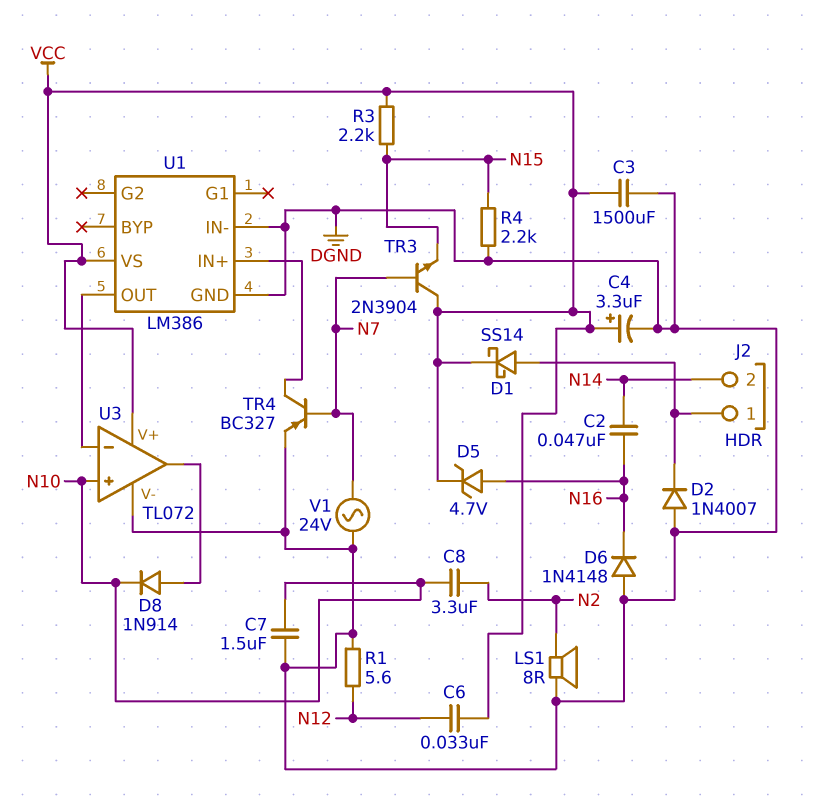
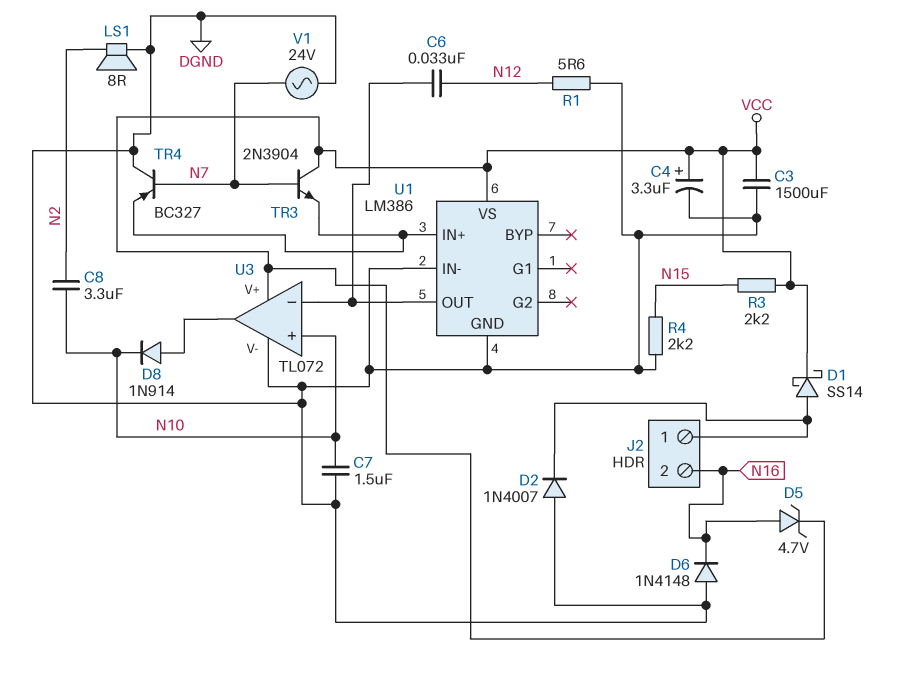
C2: 47nF (N14, N16) -> none
C6: 33nF (N12, VCC) -> 33nF (N12, U1/OUT)
J2 pin 2: N14 -> N16
TR3: NPN 2N3904 (B N7, C VCC, E N15) -> NPN 2N3904 (B N7, C VCC, E U1/IN+)
TR4: PNP BC327 (B N7, C U1/IN+, E DGND) -> PNP BC327 (B N7, C DGND, E U1/IN+)

